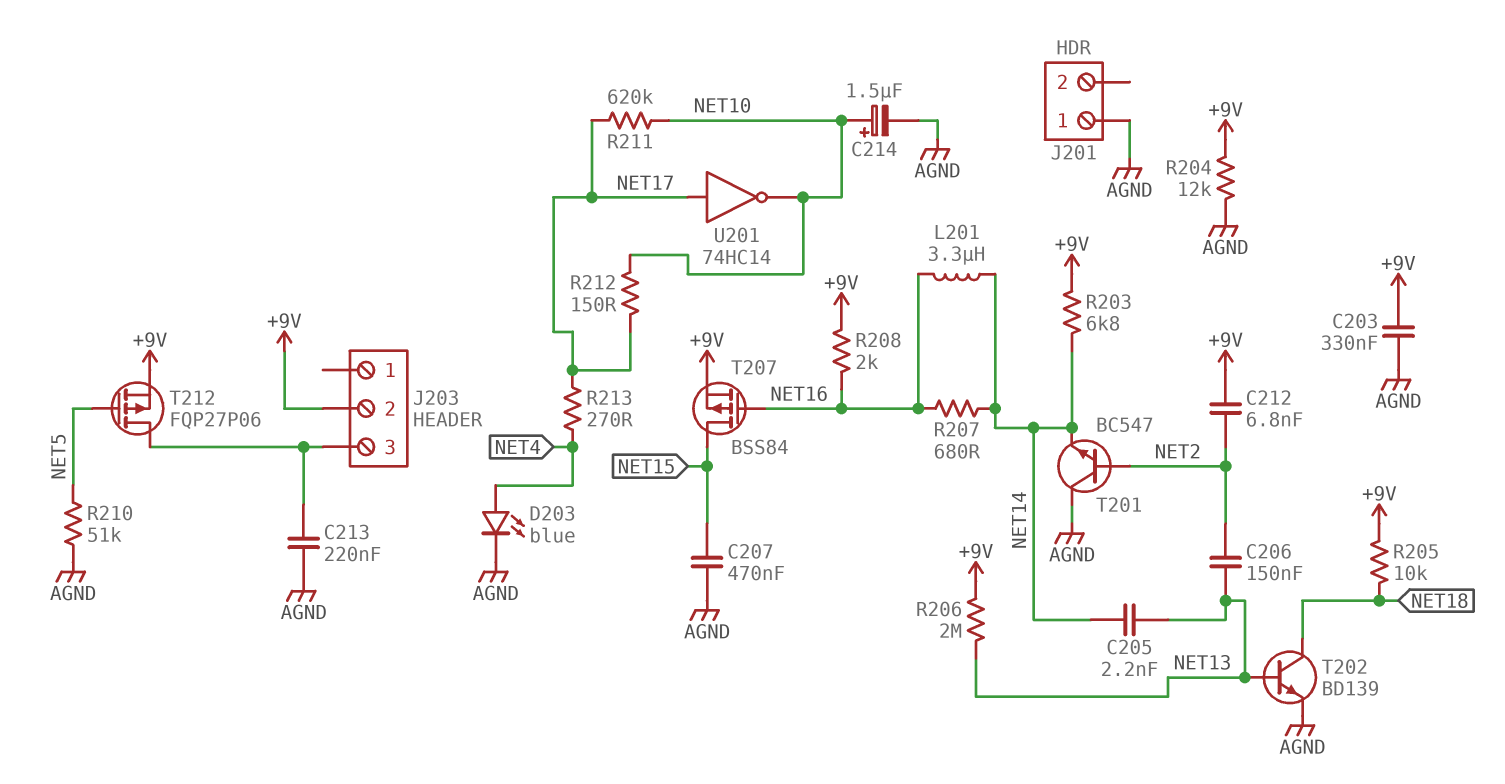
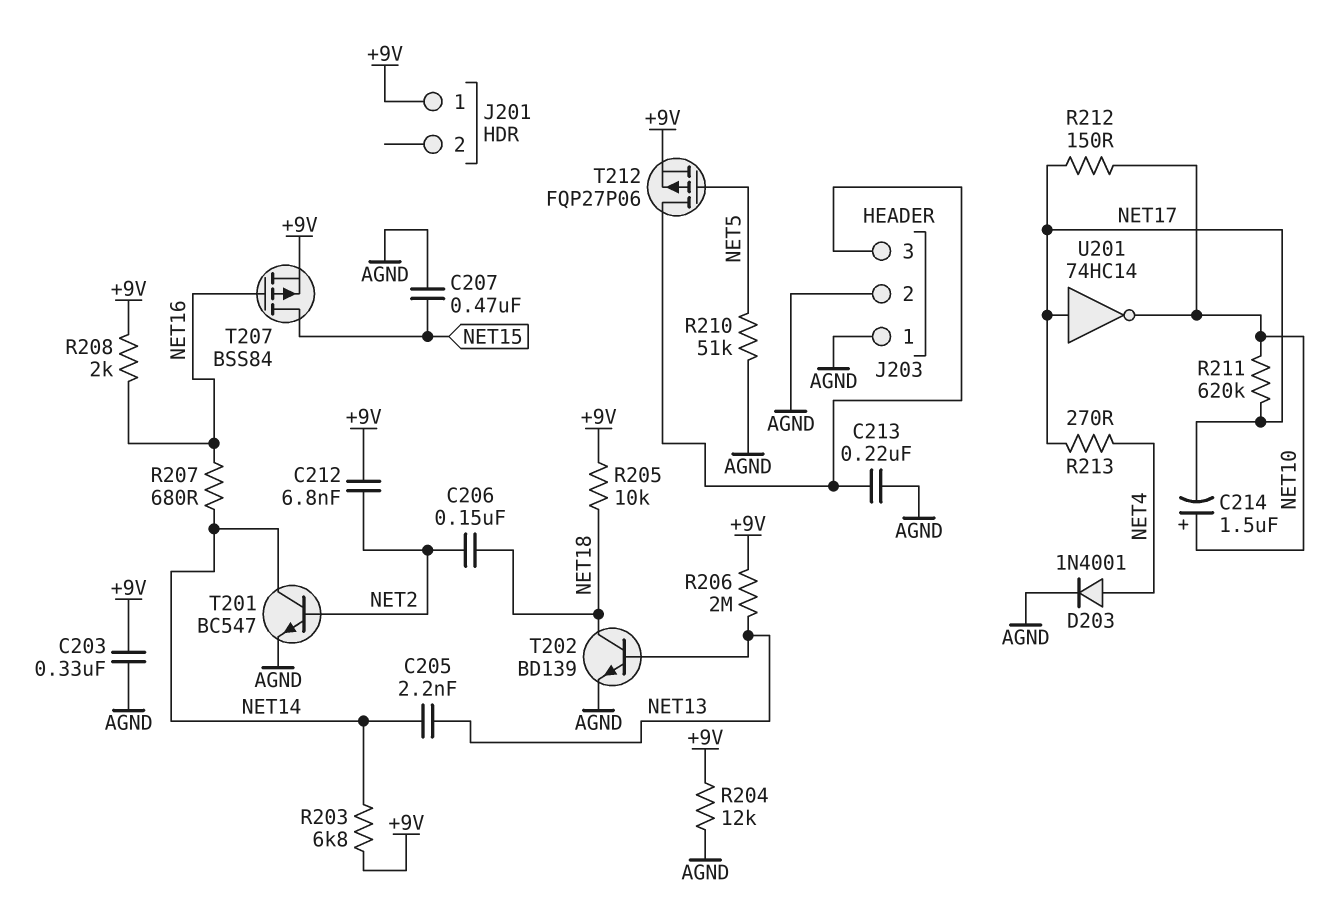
C206: 150nF (NET2, NET13) -> 150nF (NET2, NET18)
C214: 1.5uF (plus NET10, minus AGND) -> 1.5uF (plus NET10, minus NET17)
D203: LED blue (A NET4, K AGND) -> diode 1N4001 (A NET4, K AGND)
J201 pin 1: AGND -> +9V
J203 pin 1: none -> AGND
J203 pin 2: +9V -> AGND
L201: 3.3uH (NET14, NET16) -> none
T201: NPN BC547 (B NET2, C AGND, E NET14) -> NPN BC547 (B NET2, C NET14, E AGND)

